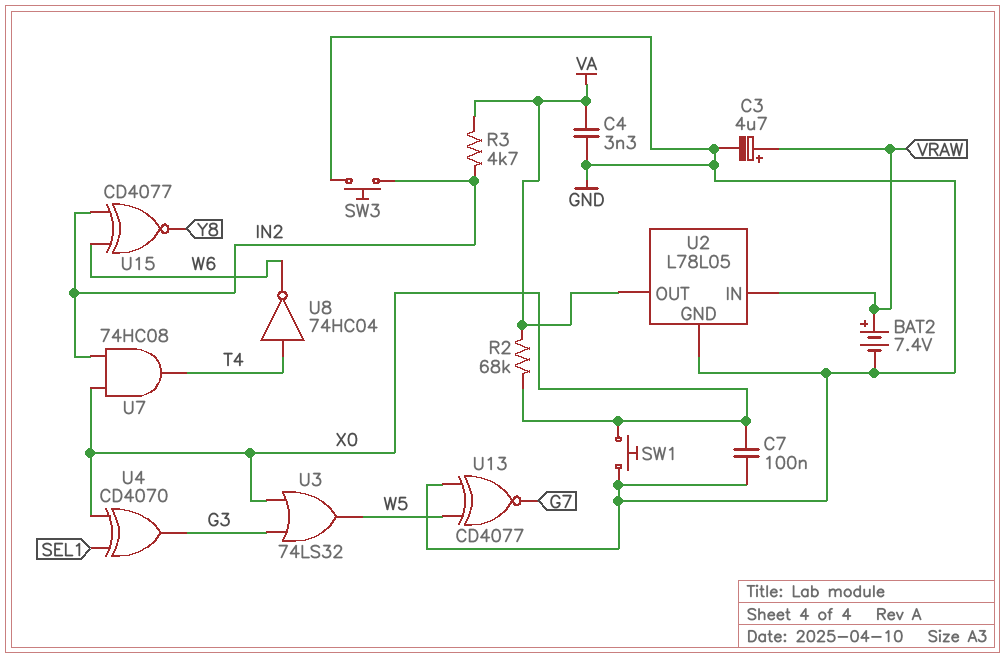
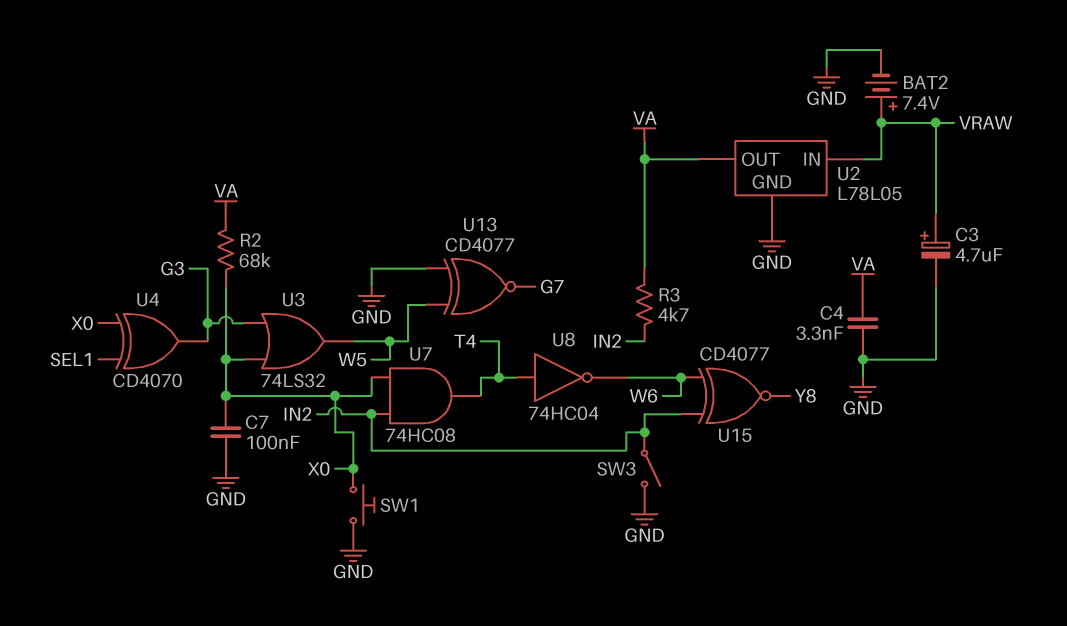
SW3: button (GND, IN2) -> switch (GND, IN2)

